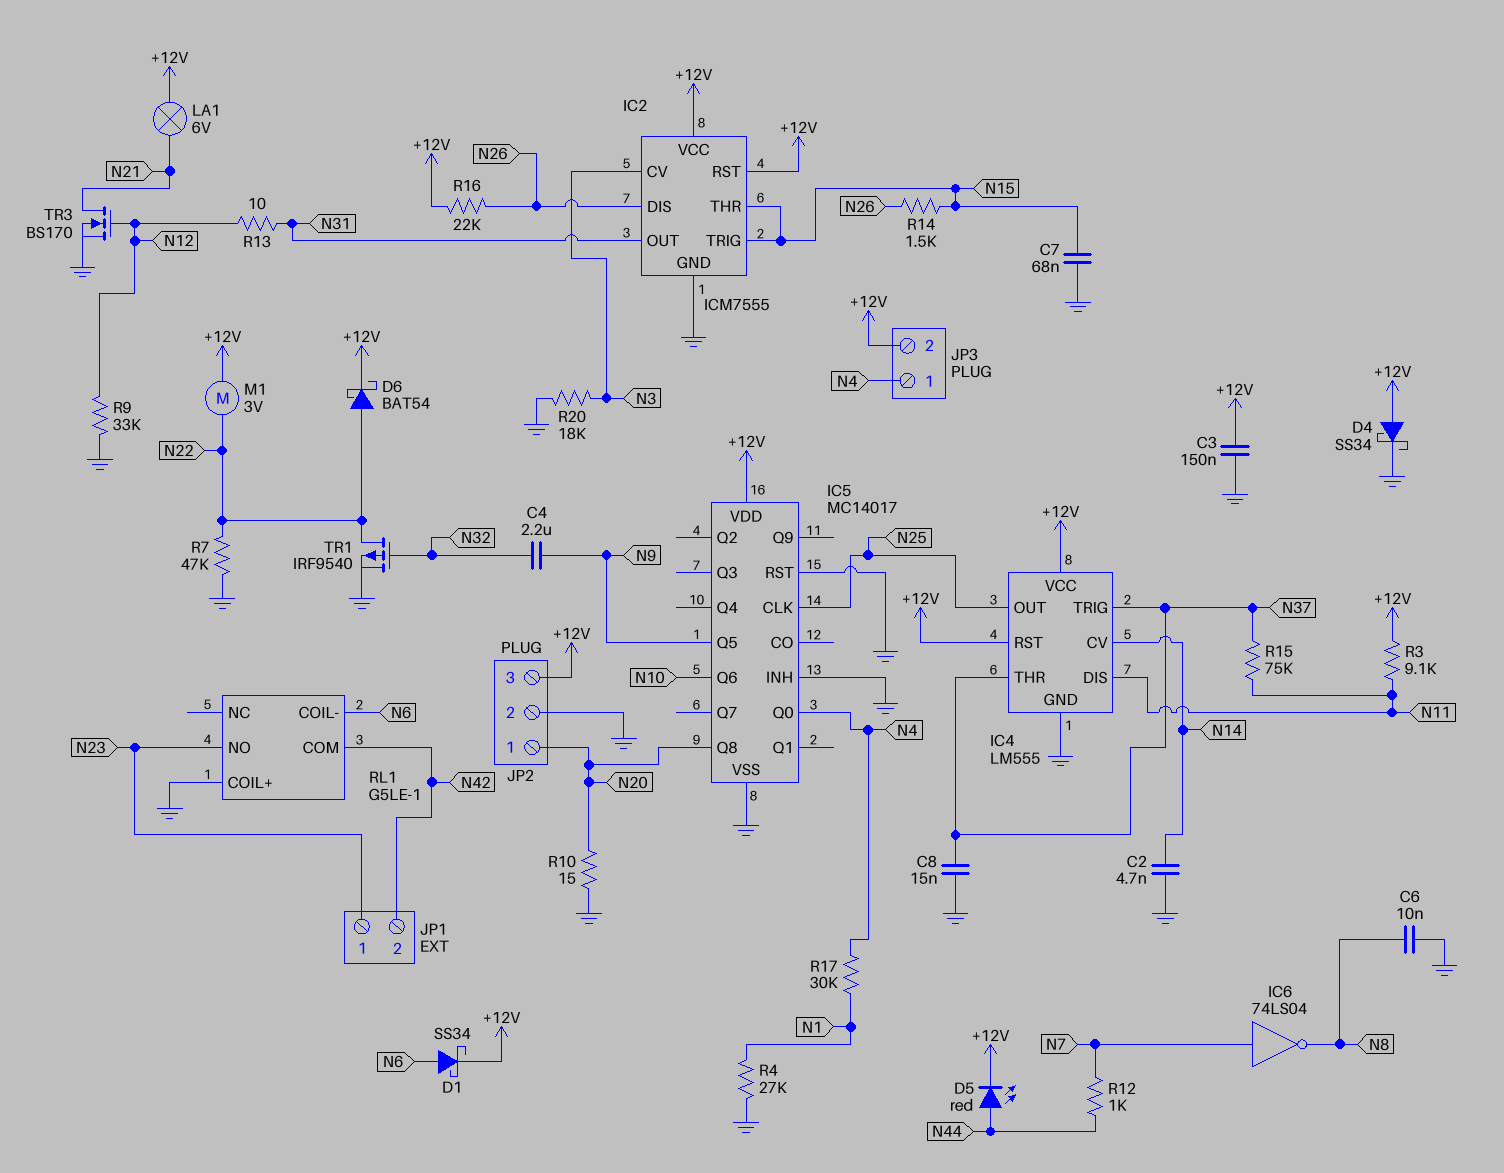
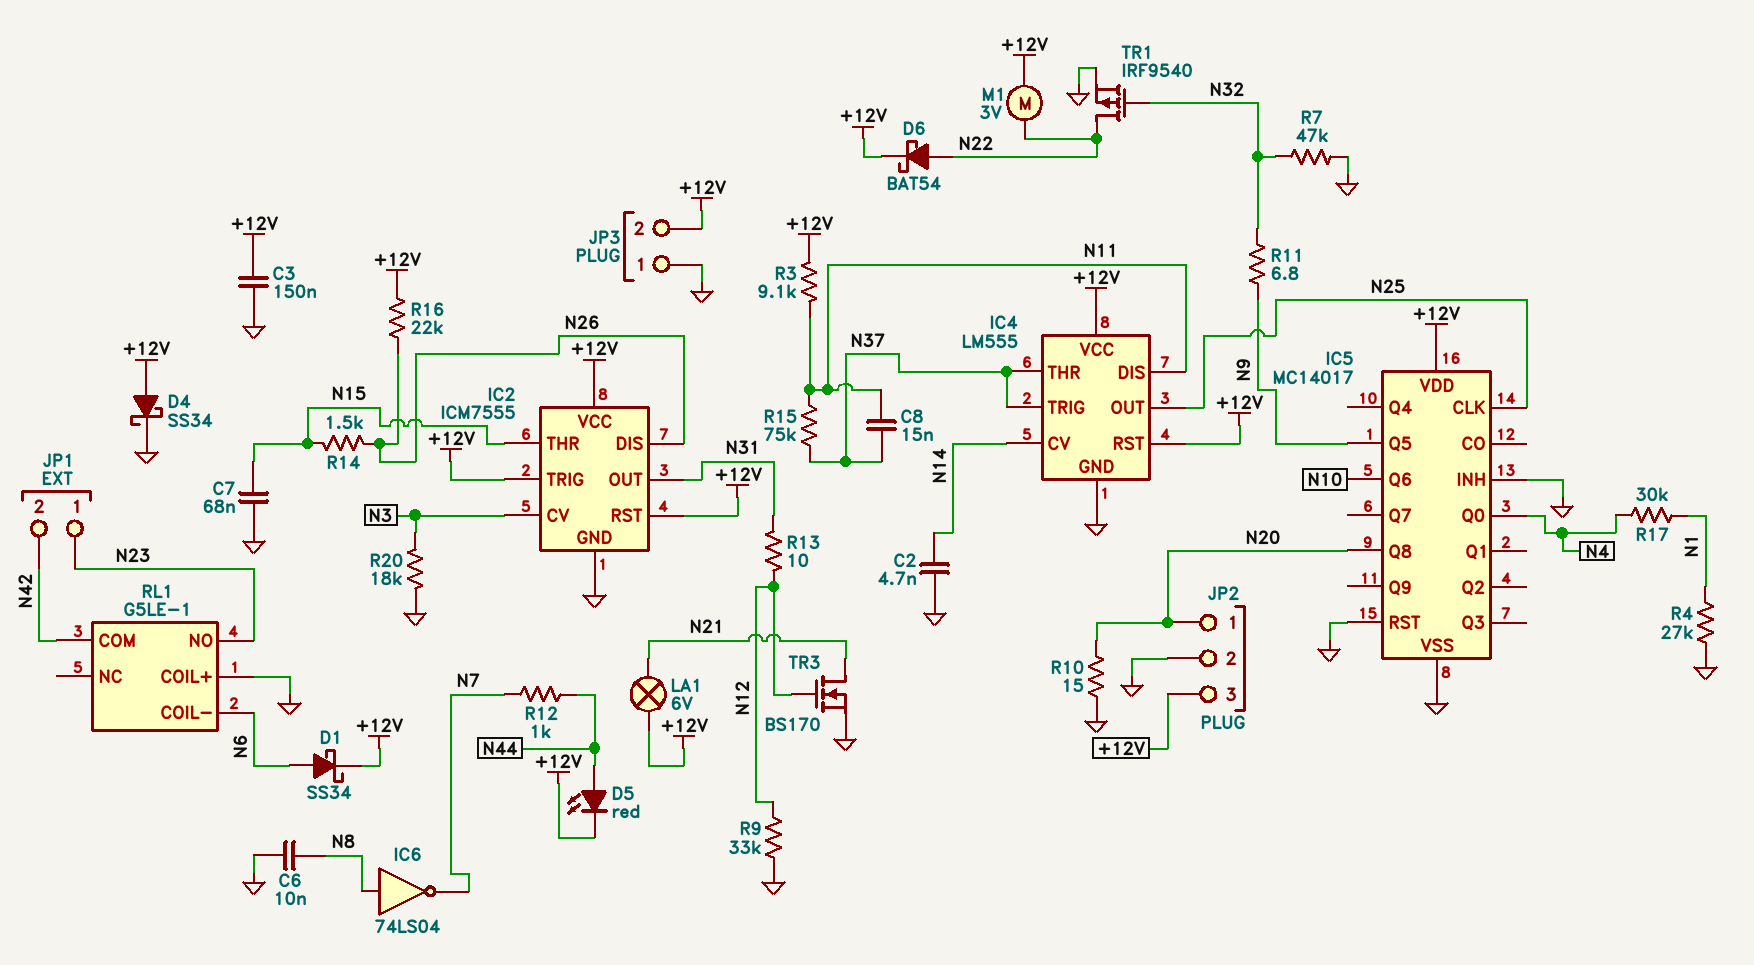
C4: 2.2uF (N9, N32) -> none
C8: 15nF (GND, N37) -> 15nF (N11, N37)
IC2 pin TRIG: N15 -> +12V
IC6: NOT 74LS04 (in N7, out N8) -> NOT 74LS04 (in N8, out N7)
JP3 pin 1: N4 -> GND
R7: 47k (GND, N22) -> 47k (GND, N32)
R11: none -> 6.8 (N9, N32)

